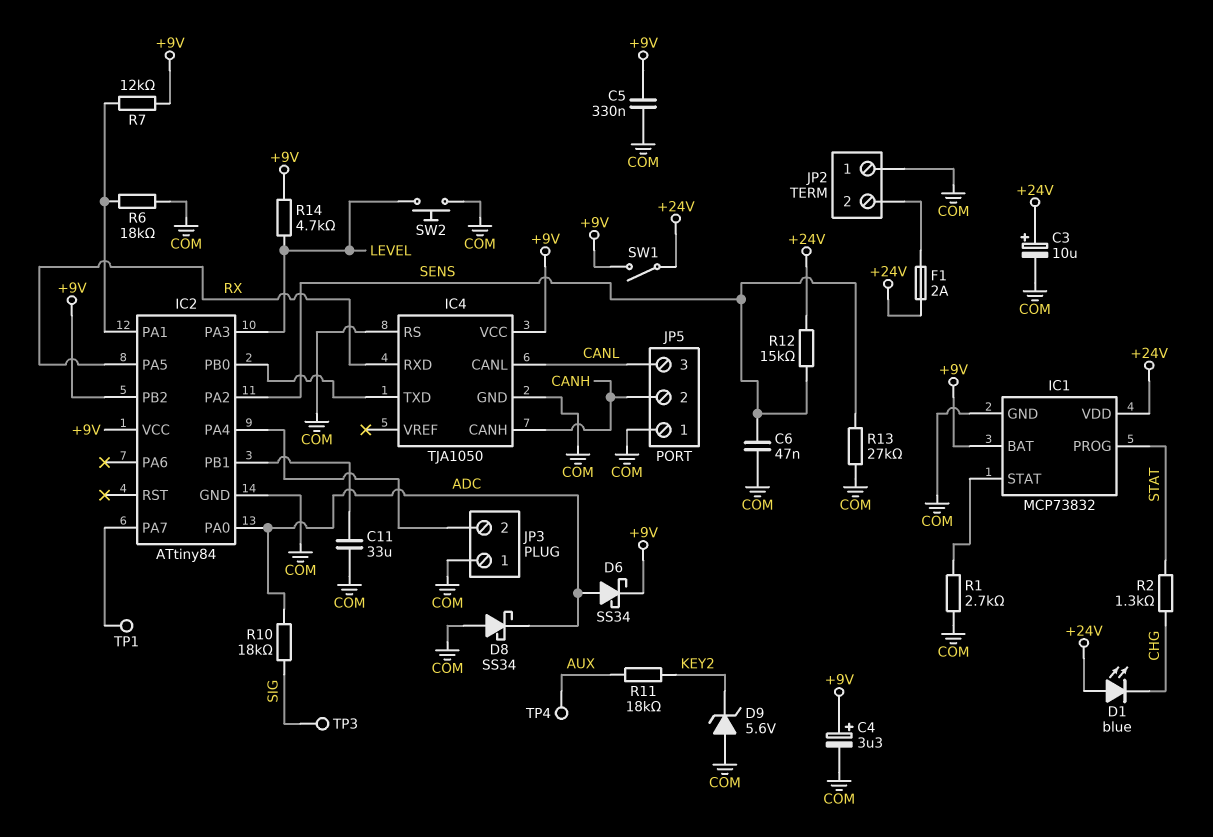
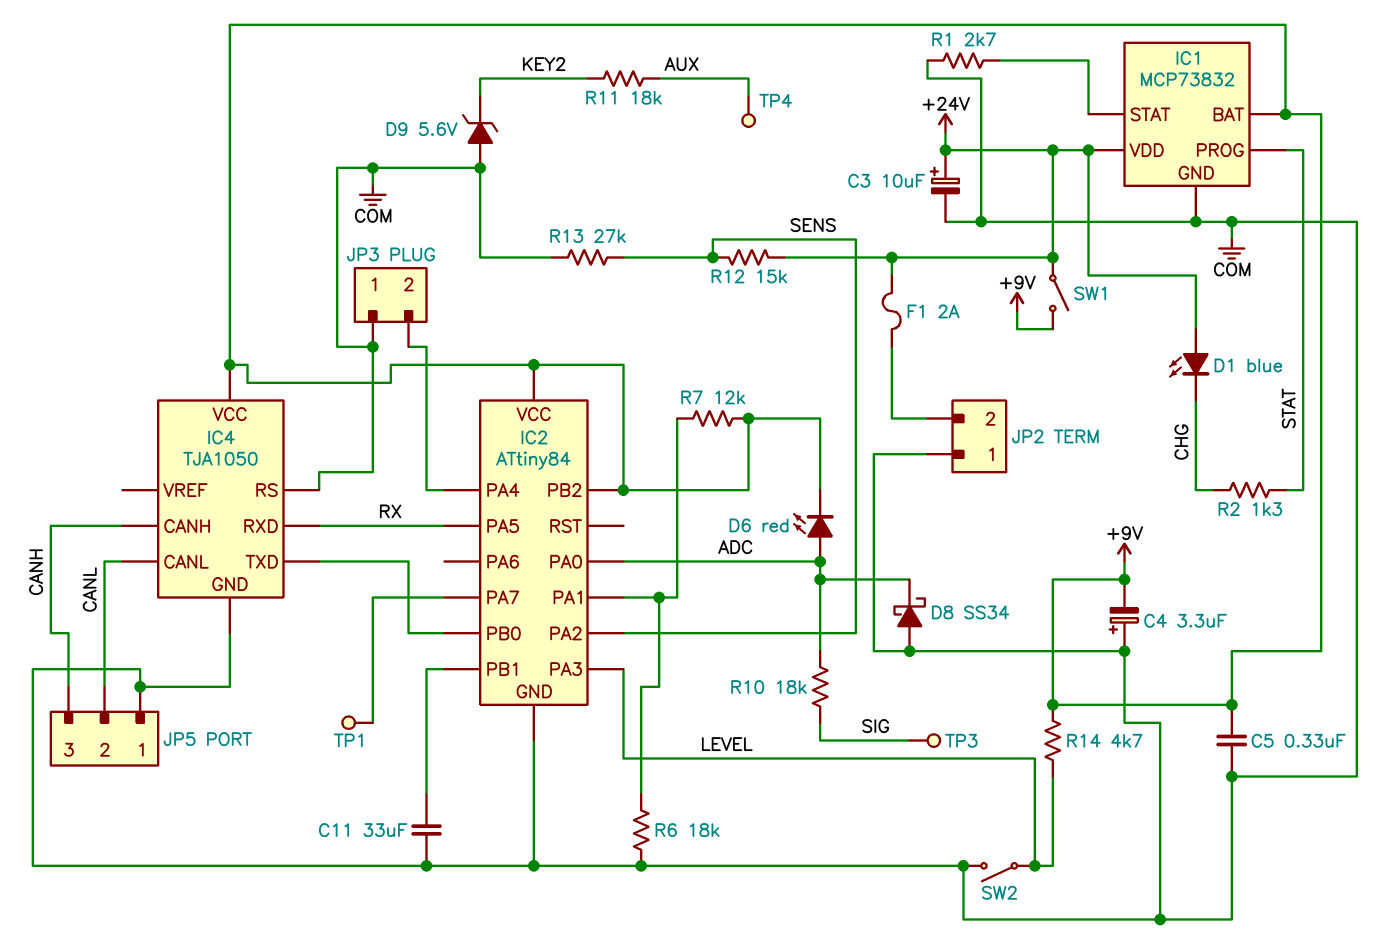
C4: 3.3uF (plus +9V, minus COM) -> 3.3uF (plus COM, minus +9V)
C6: 47nF (COM, SENS) -> none
D6: schottky SS34 (A ADC, K +9V) -> LED red (A ADC, K +9V)
JP5 pin 2: CANH -> CANL
JP5 pin 3: CANL -> CANH
SW2: button (COM, LEVEL) -> switch (COM, LEVEL)

